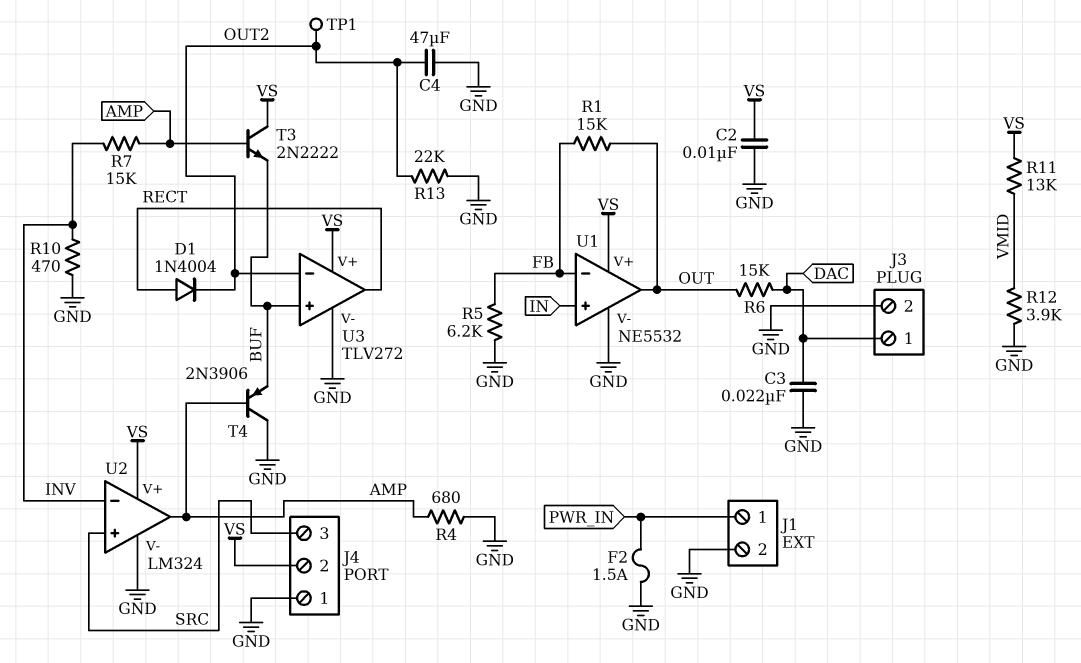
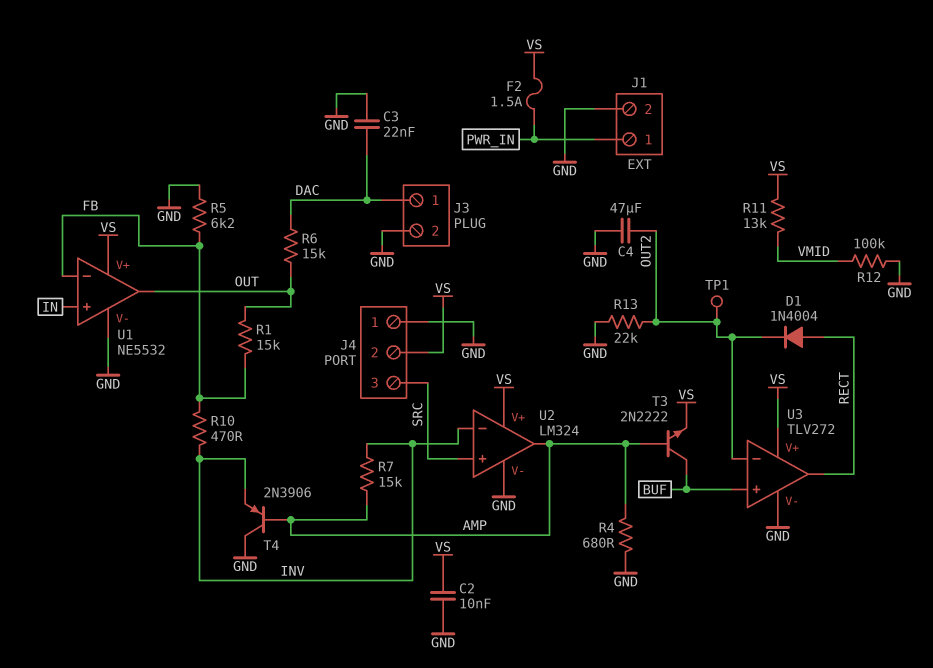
F2: 1.5A (GND, PWR_IN) -> 1.5A (PWR_IN, VS)
R10: 470 (GND, INV) -> 470 (FB, INV)
R12: 3.9k (GND, VMID) -> 100k (GND, VMID)
T3: NPN 2N2222 (B AMP, C VS, E BUF) -> NPN 2N2222 (B AMP, C BUF, E VS)
T4: PNP 2N3906 (B AMP, C GND, E BUF) -> PNP 2N3906 (B AMP, C GND, E INV)

